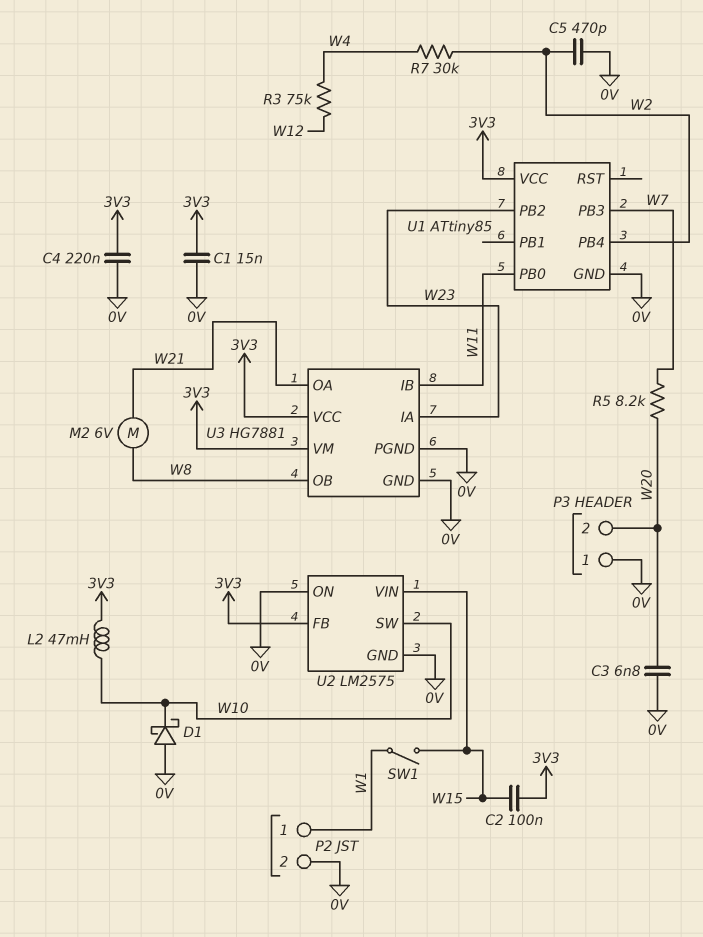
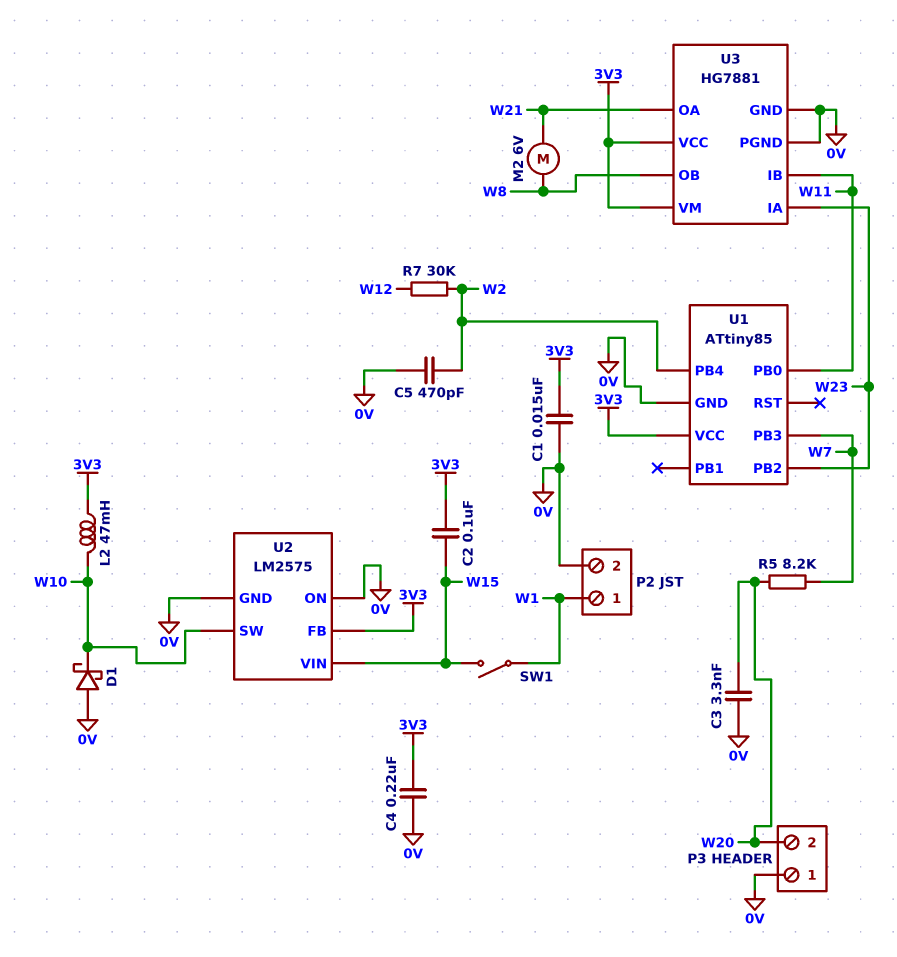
C3: 6.8nF (0V, W20) -> 3.3nF (0V, W20)
R3: 75k (W4, W12) -> none
R7: 30k (W2, W4) -> 30k (W2, W12)

